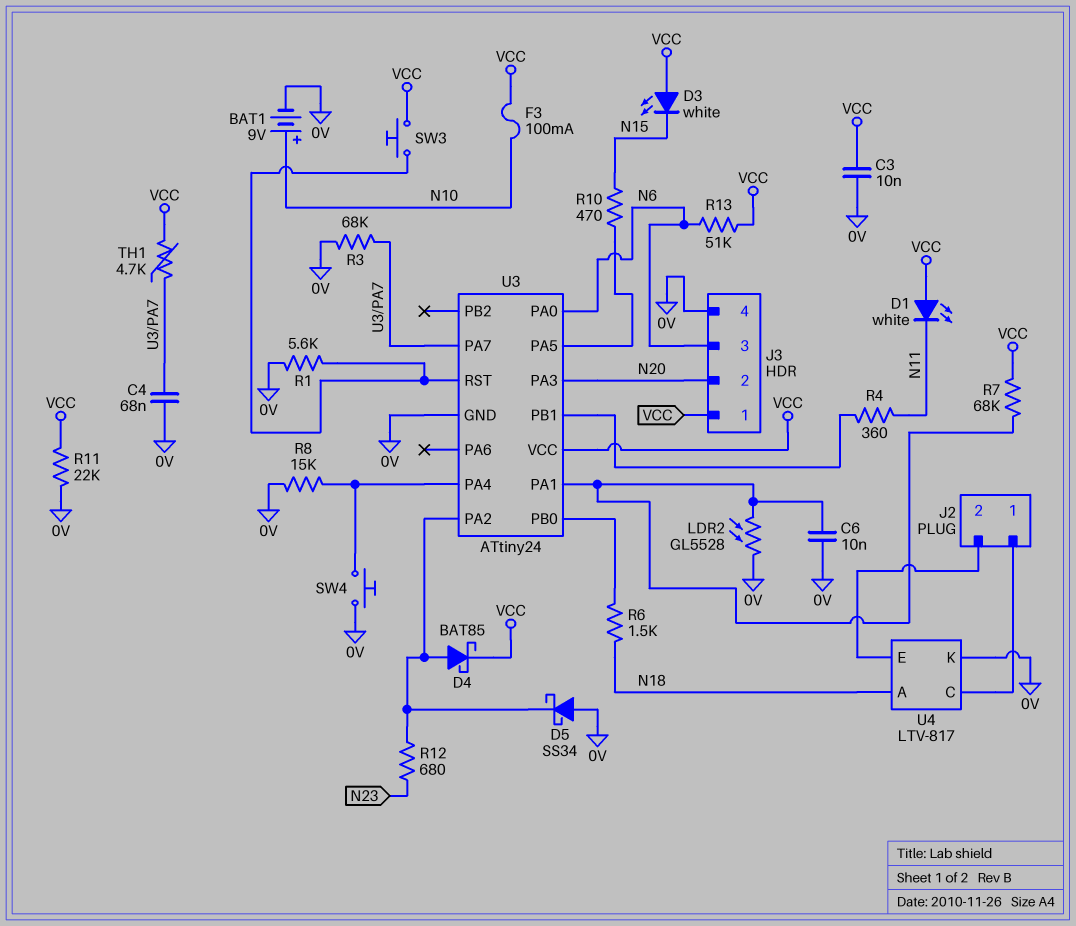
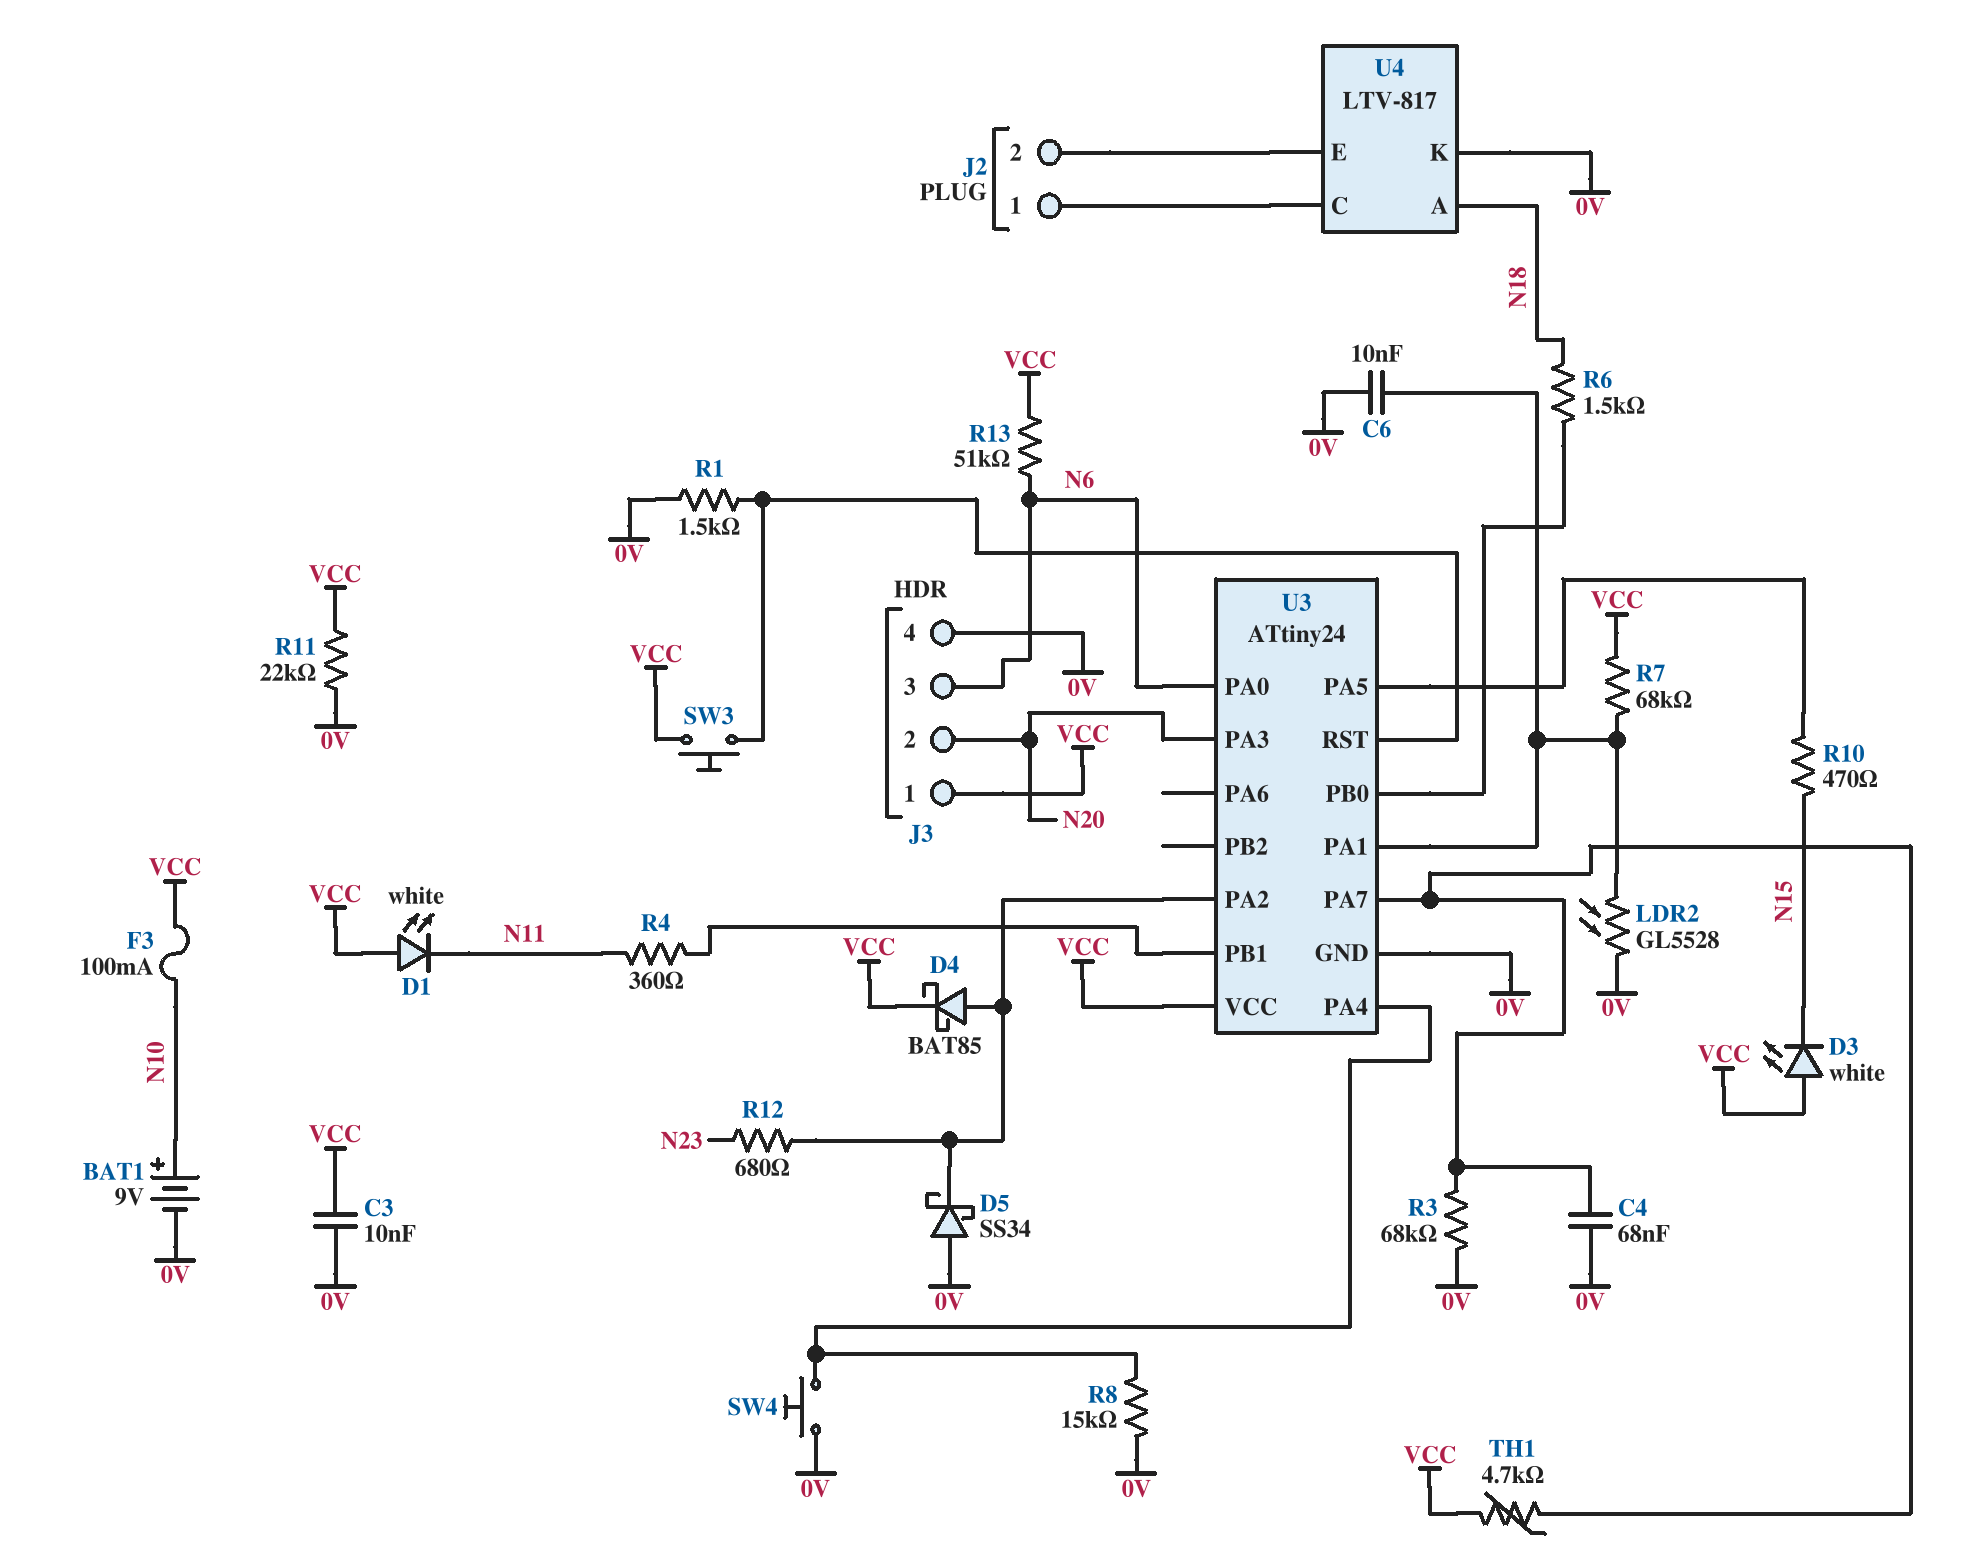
R1: 5.6k (0V, U3/RST) -> 1.5k (0V, U3/RST)

